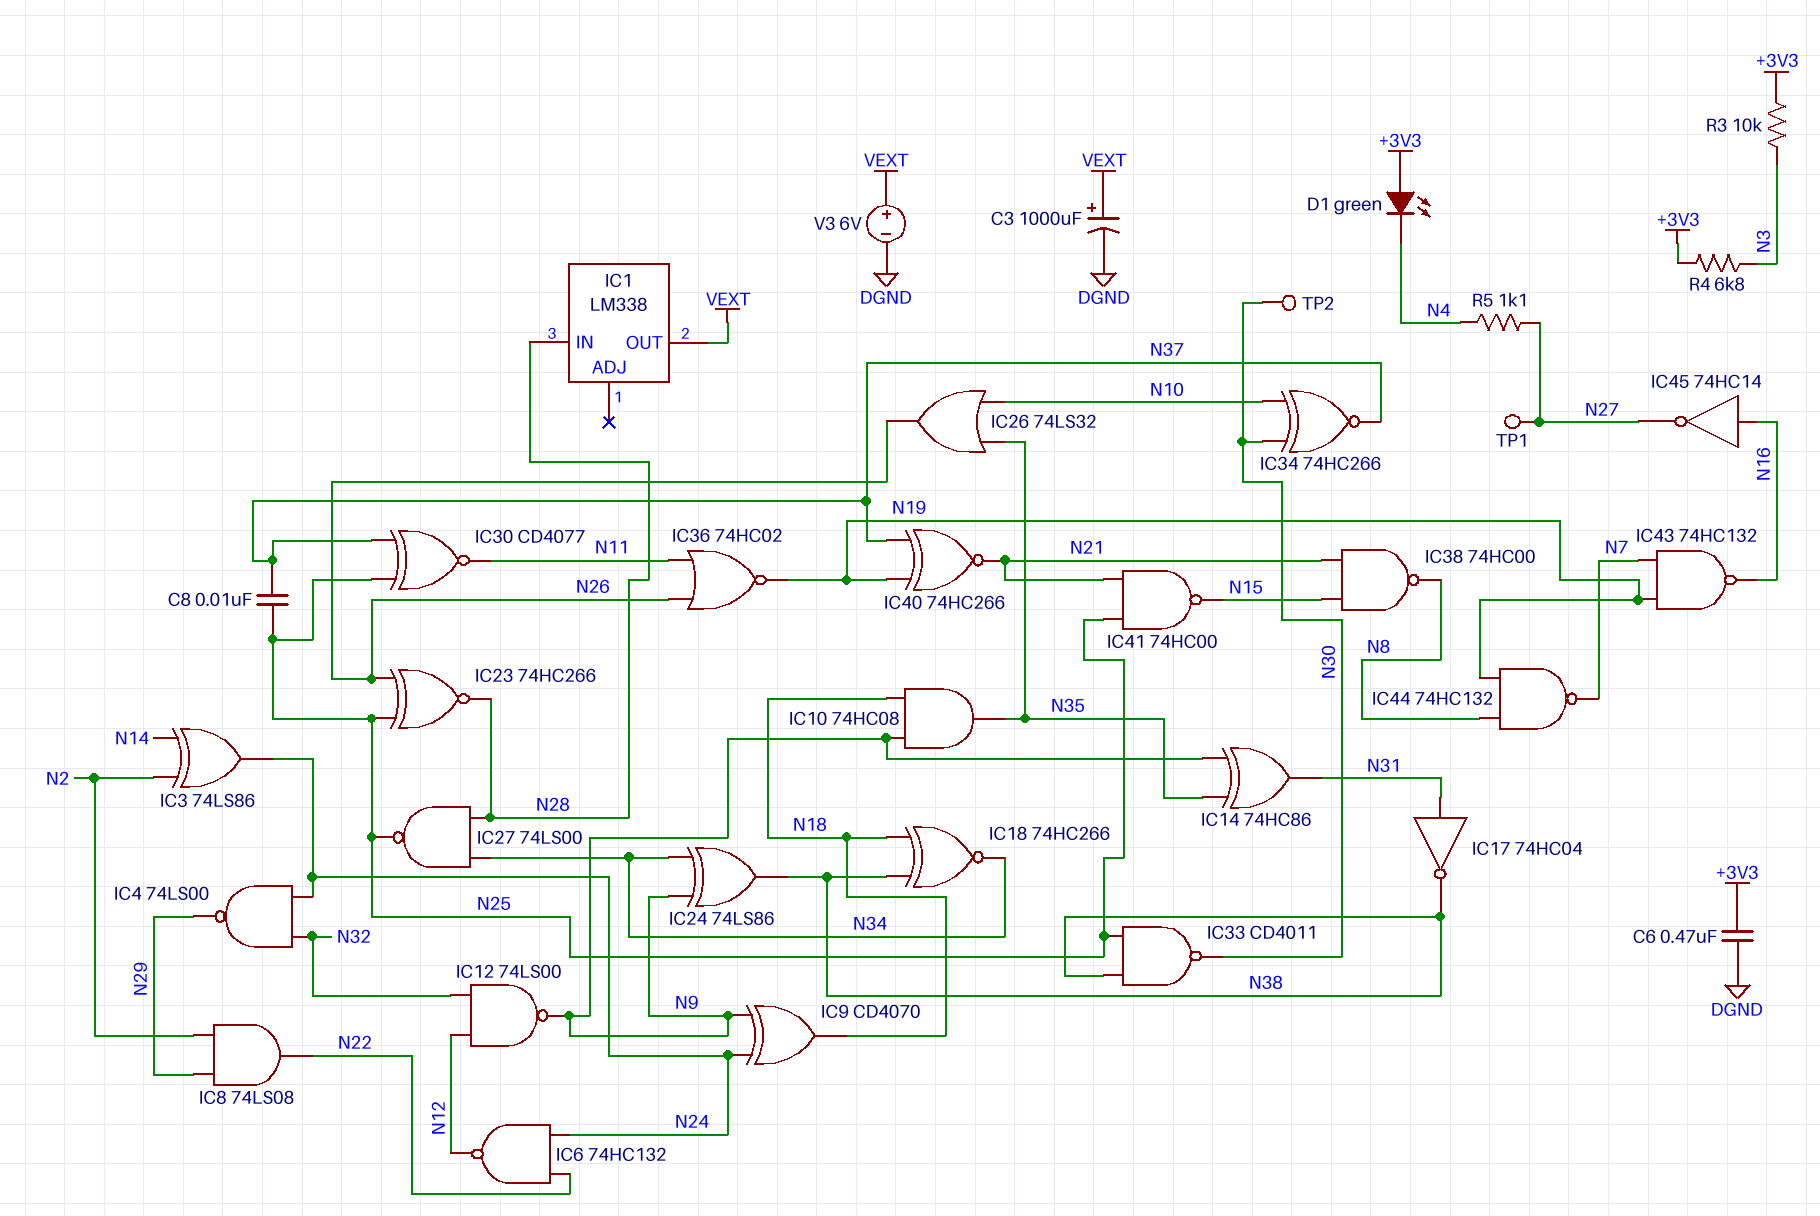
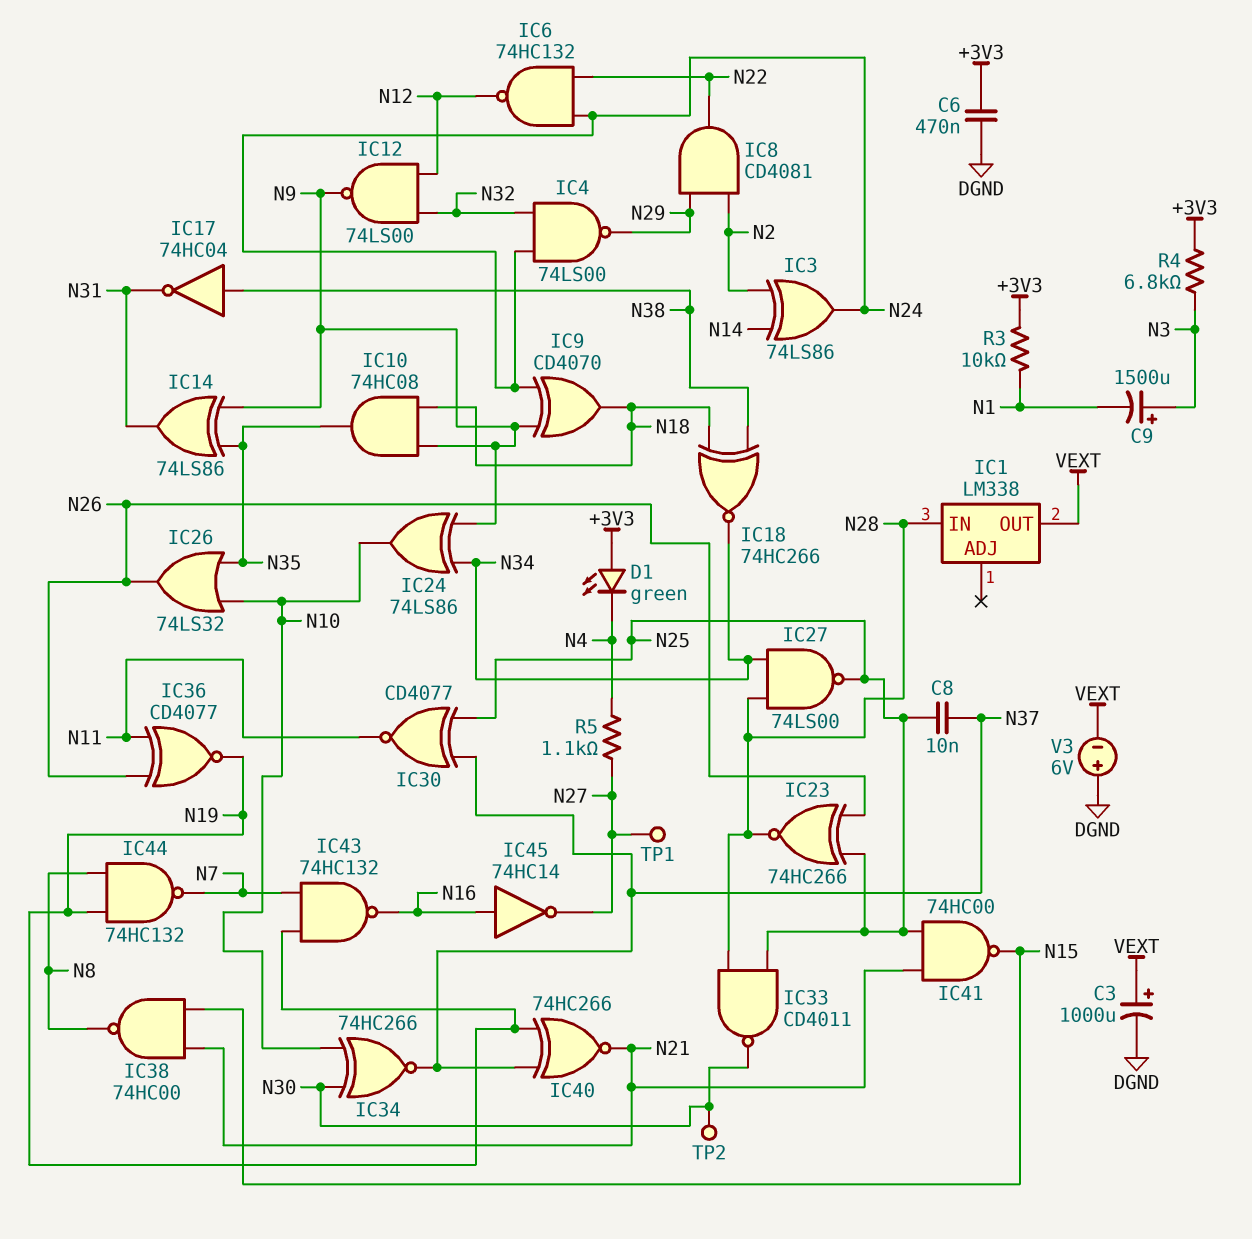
C9: none -> 1500uF (plus N3, minus N1)
IC8: AND 74LS08 (in N2, in N29, out N22) -> AND CD4081 (in N2, in N29, out N22)
IC14: XOR 74HC86 (in N9, in N35, out N31) -> XOR 74LS86 (in N9, in N35, out N31)
IC17: NOT 74HC04 (in N31, out N38) -> NOT 74HC04 (in N38, out N31)
IC24: XOR 74LS86 (in N9, in N34, out N38) -> XOR 74LS86 (in N9, in N34, out N10)
IC33: NAND CD4011 (in N25, in N38, out N30) -> NAND CD4011 (in N25, in N28, out N30)
IC36: NOR 74HC02 (in N11, in N26, out N19) -> XNOR CD4077 (in N11, in N26, out N19)
R3: 10k (+3V3, N3) -> 10k (+3V3, N1)
V3: 6V (plus VEXT, minus DGND) -> 6V (plus DGND, minus VEXT)

